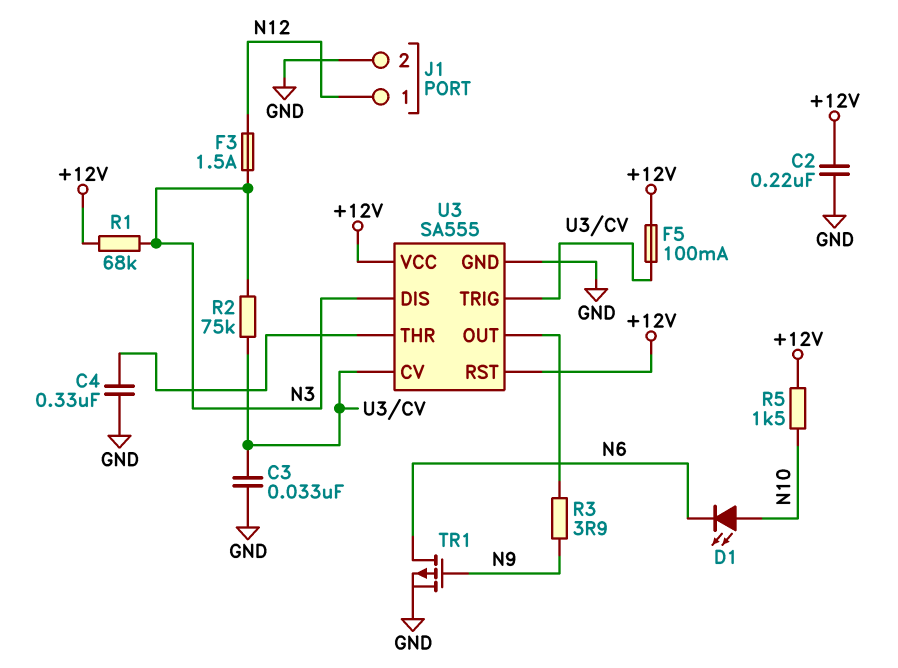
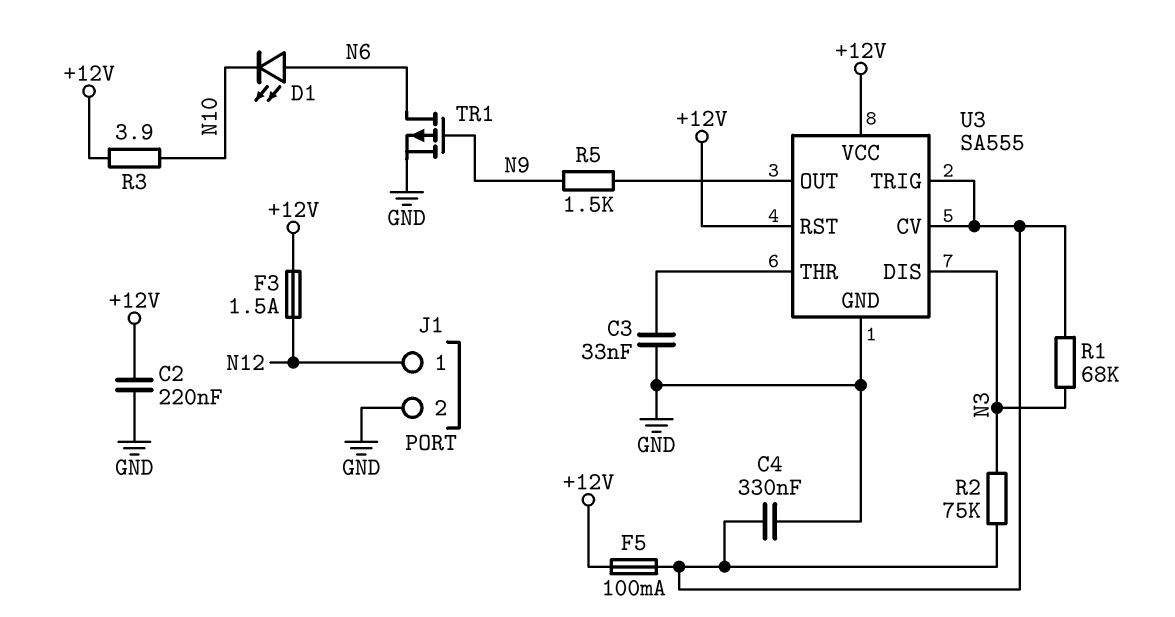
C3: 33nF (GND, U3/CV) -> 33nF (GND, U3/THR)
C4: 330nF (GND, U3/THR) -> 330nF (GND, U3/CV)
D1: LED (A N10, K N6) -> LED (A N6, K N10)
F3: 1.5A (N3, N12) -> 1.5A (+12V, N12)
R1: 68k (+12V, N3) -> 68k (N3, U3/CV)
R3: 3.9 (N9, U3/OUT) -> 3.9 (+12V, N10)
R5: 1.5k (+12V, N10) -> 1.5k (N9, U3/OUT)

